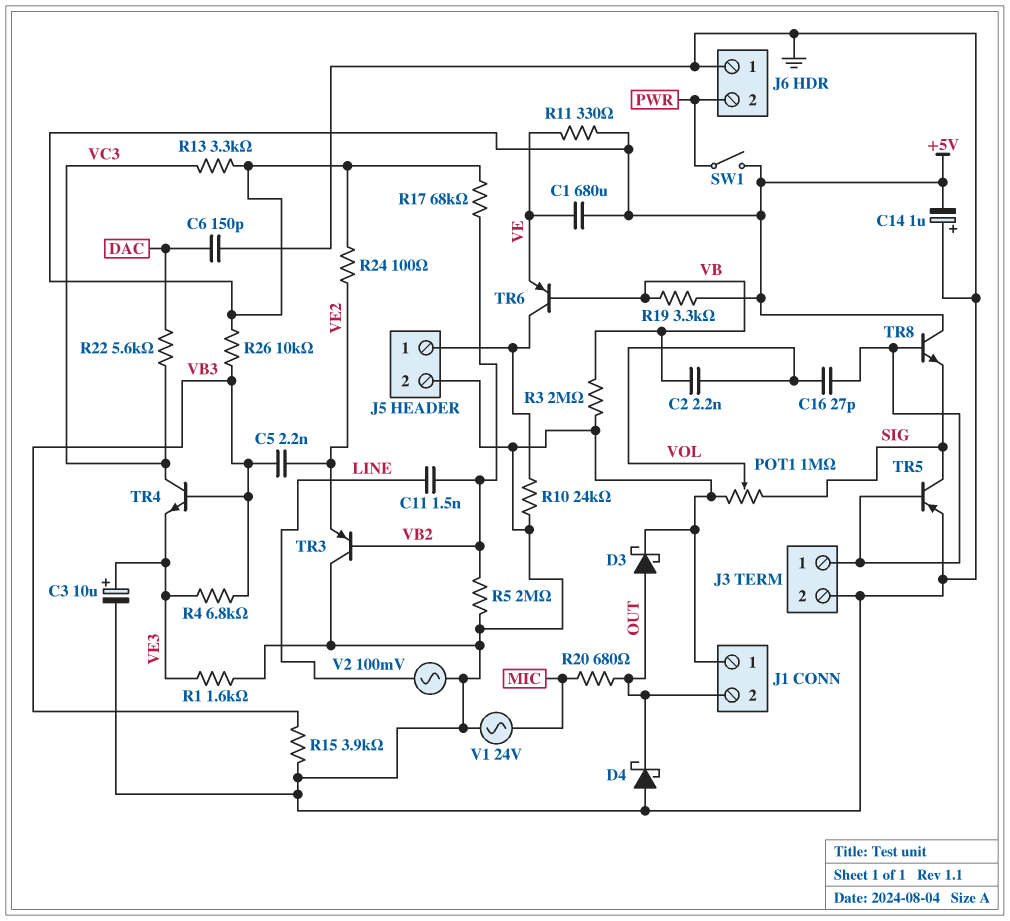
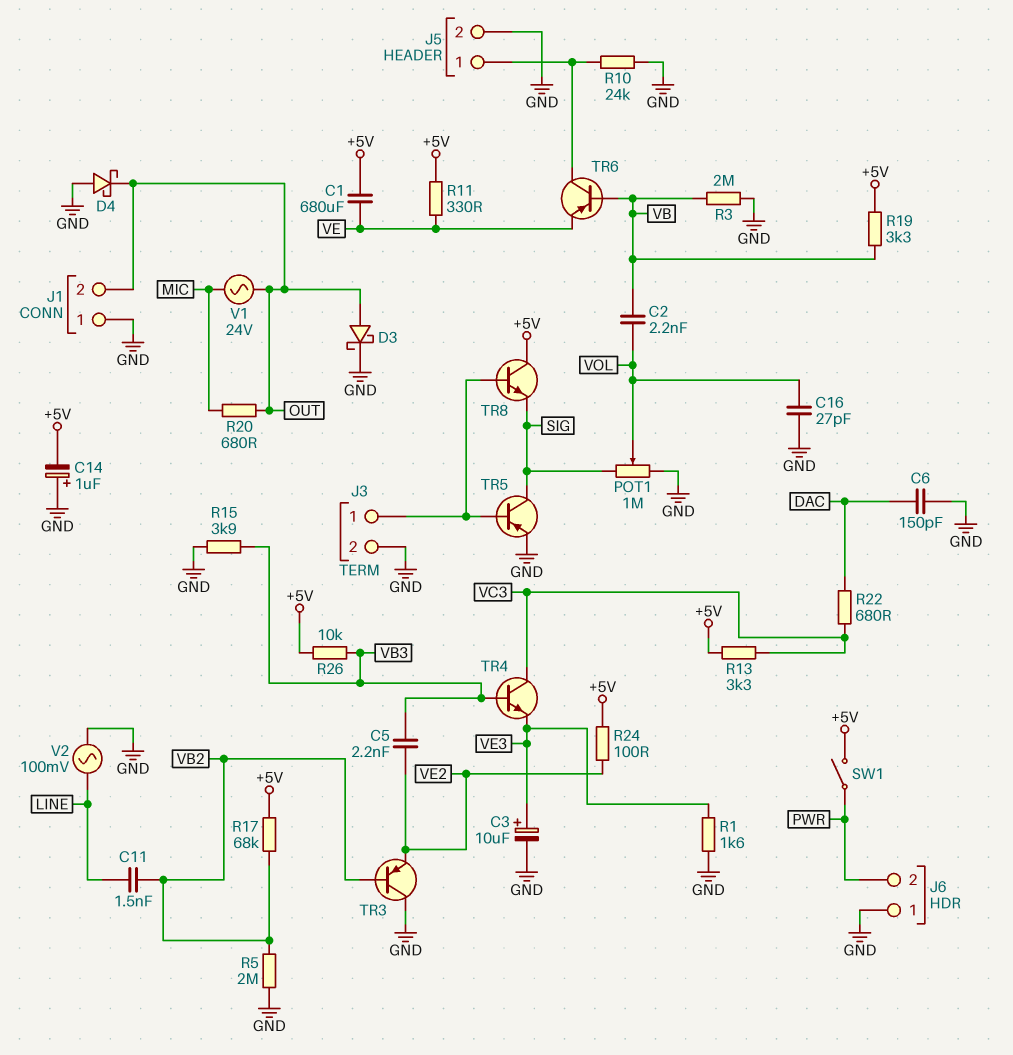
C16: 27pF (J3/1, VOL) -> 27pF (GND, VOL)
R4: 6.8k (VB3, VE3) -> none
R22: 5.6k (DAC, VC3) -> 680 (DAC, VC3)
V1: AC 24V (GND, MIC) -> AC 24V (MIC, OUT)

